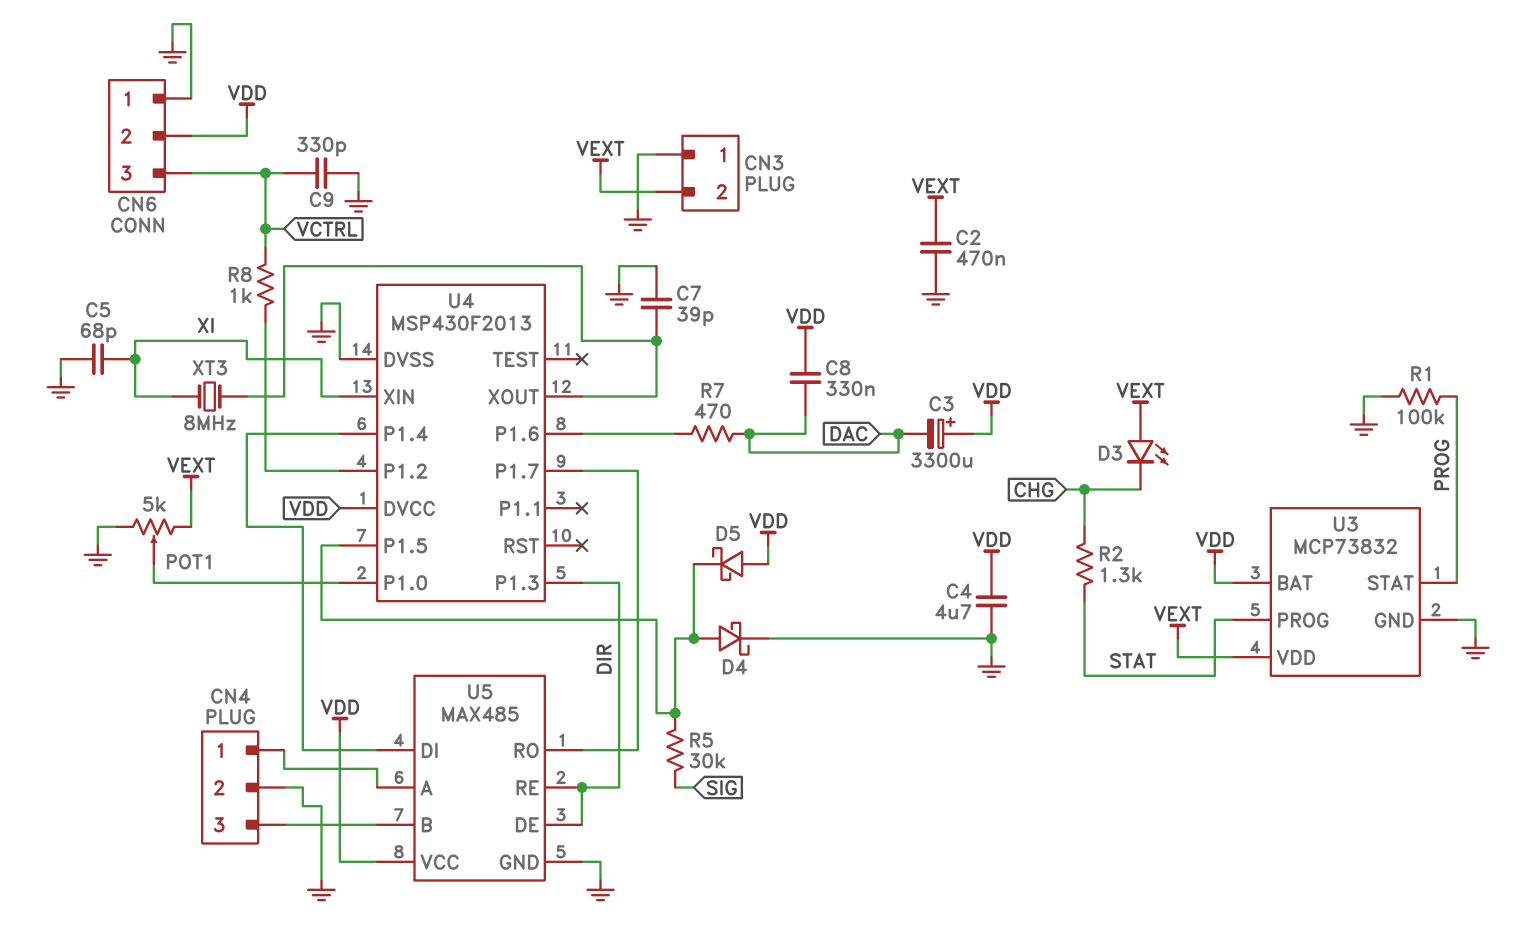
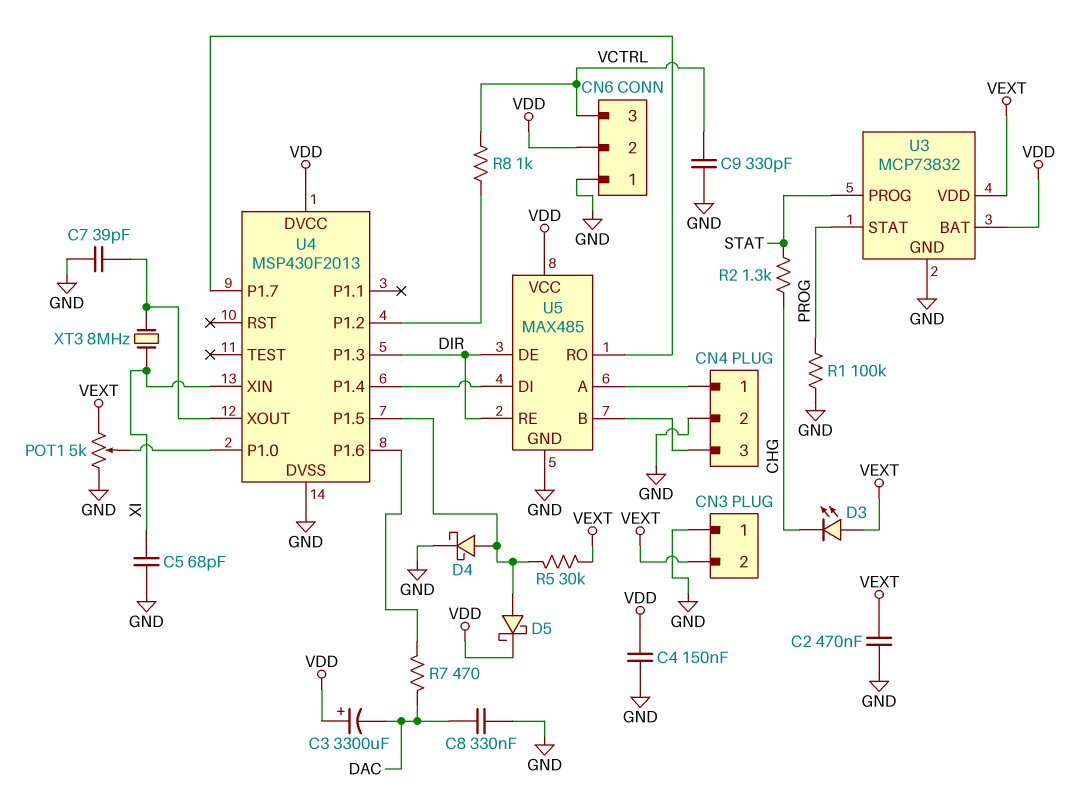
C4: 4.7uF (GND, VDD) -> 150nF (GND, VDD)
C8: 330nF (DAC, VDD) -> 330nF (DAC, GND)
D5: schottky (A VDD, K U4/P1.5) -> schottky (A U4/P1.5, K VDD)
R5: 30k (SIG, U4/P1.5) -> 30k (U4/P1.5, VEXT)

